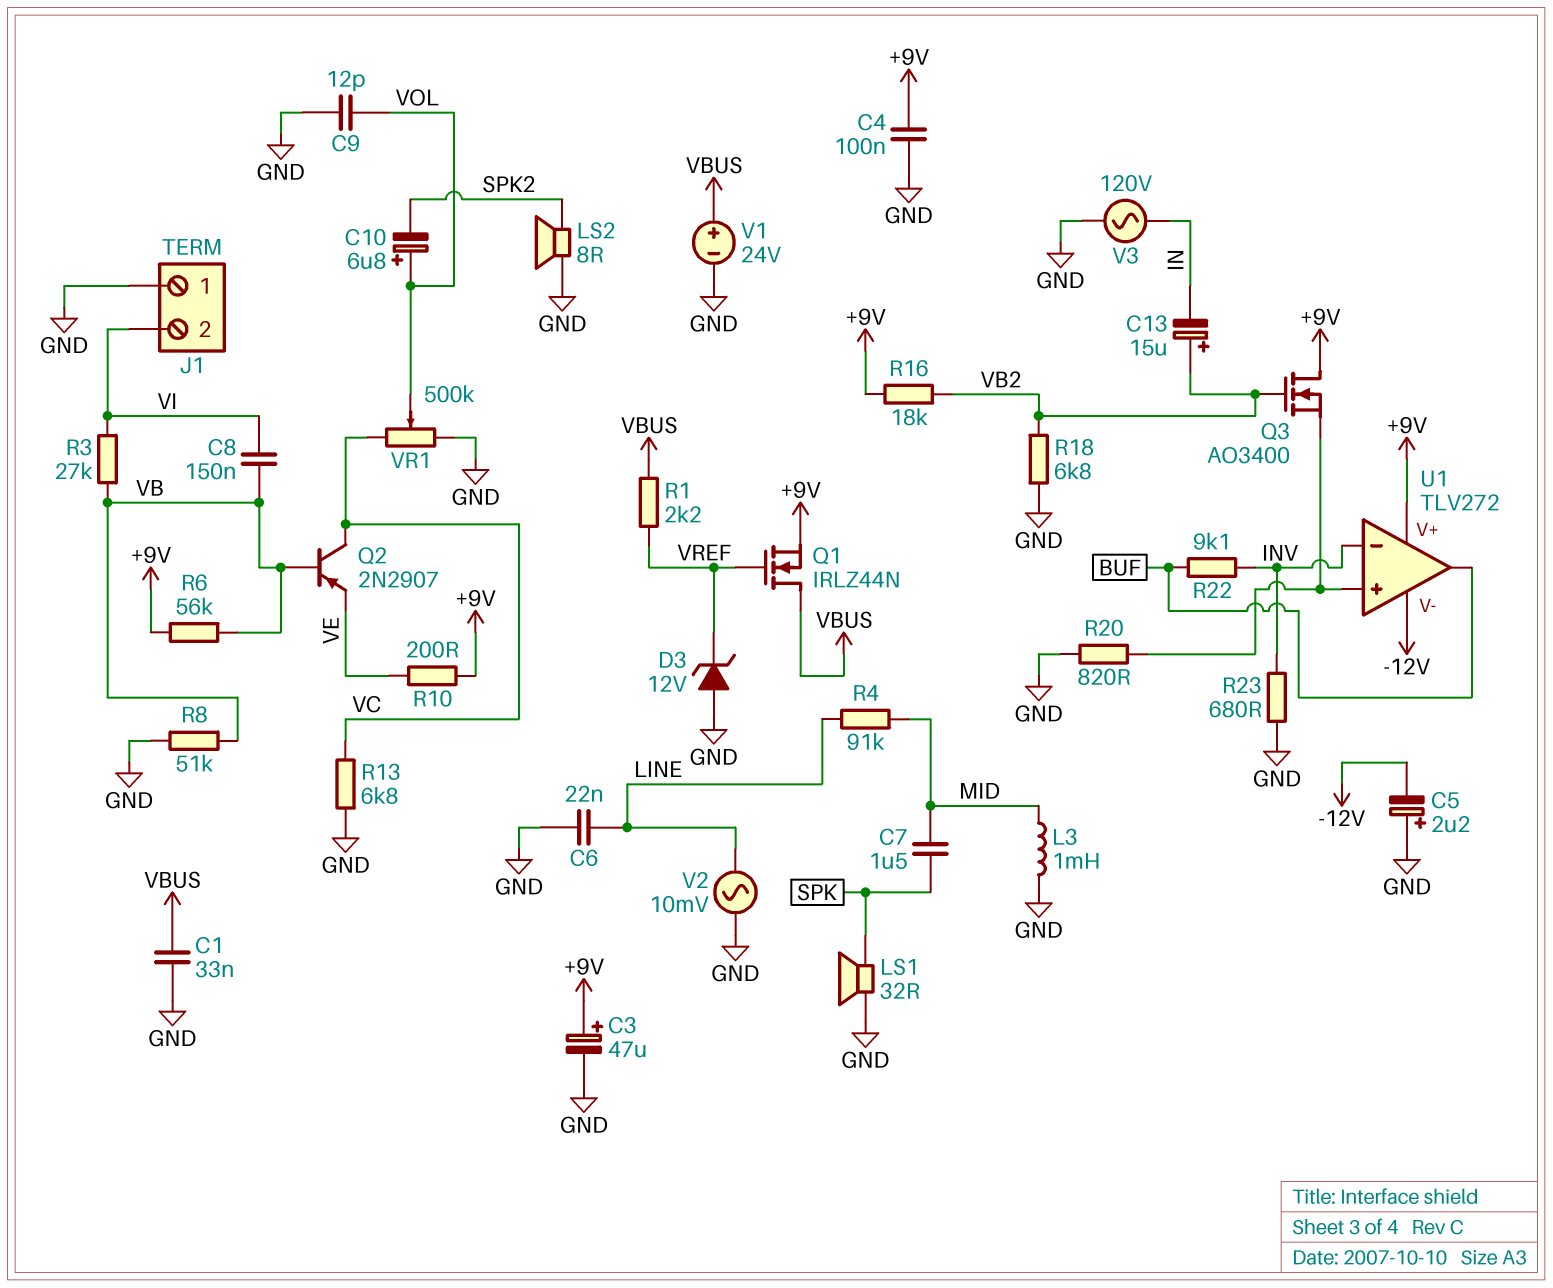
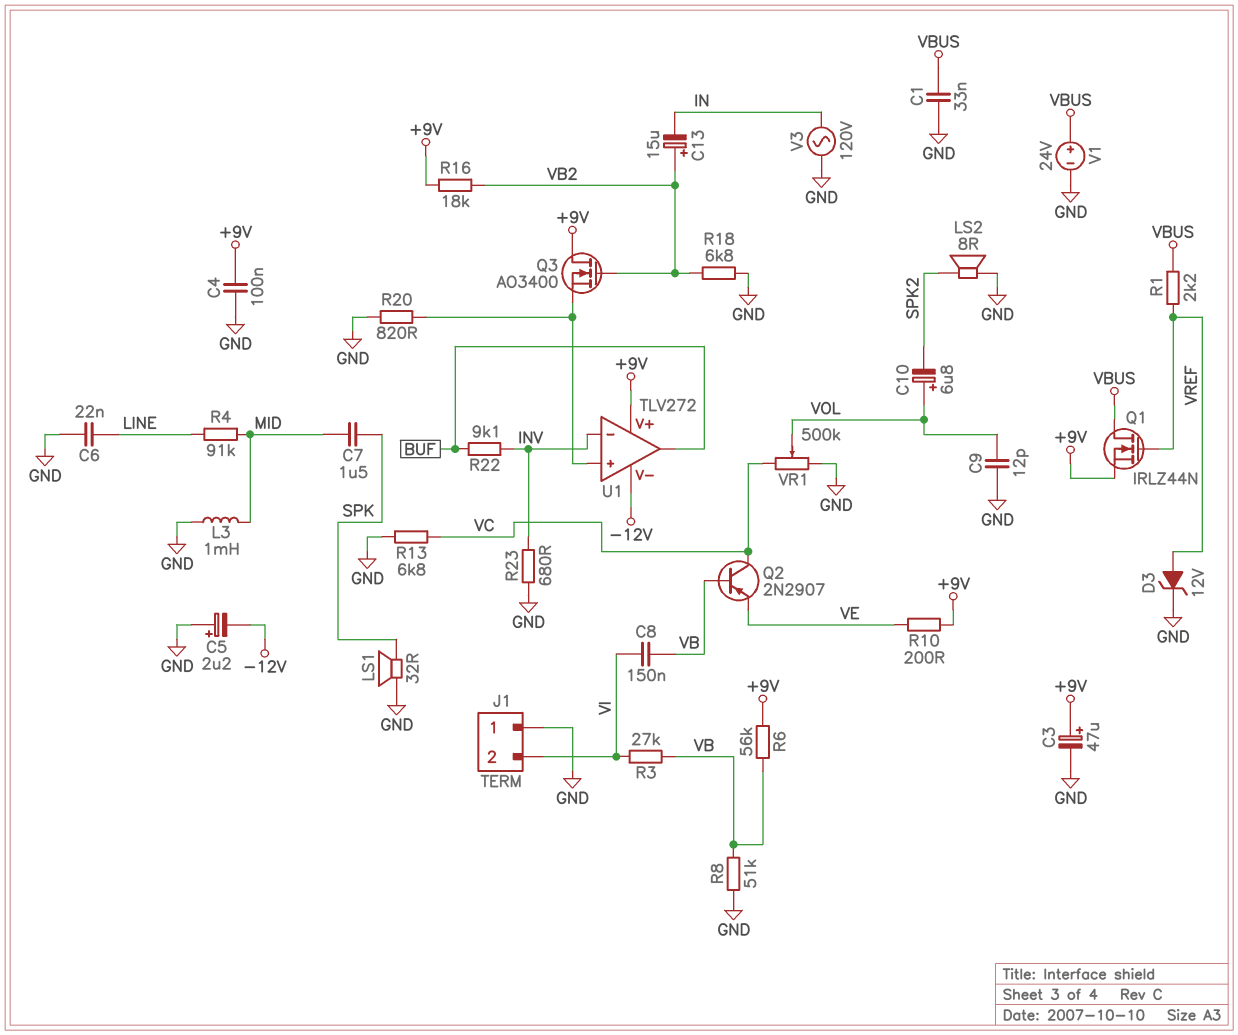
D3: zener 12V (A GND, K VREF) -> zener 12V (A VREF, K GND)
V2: AC 10mV (GND, LINE) -> none

